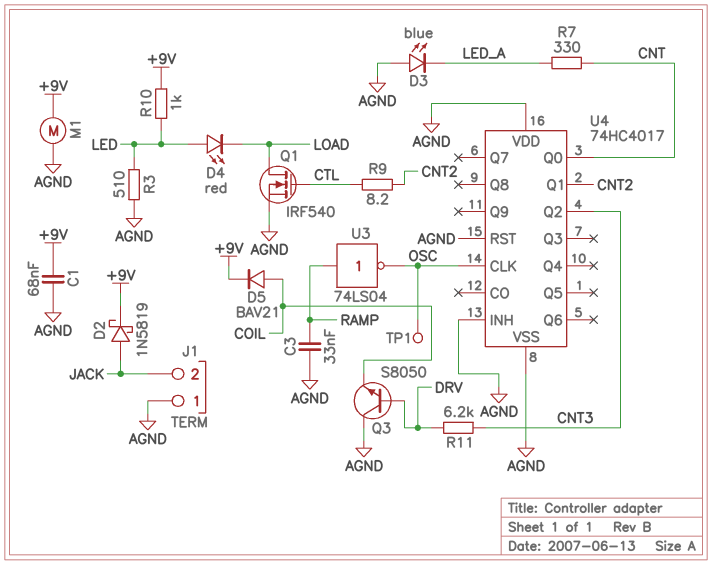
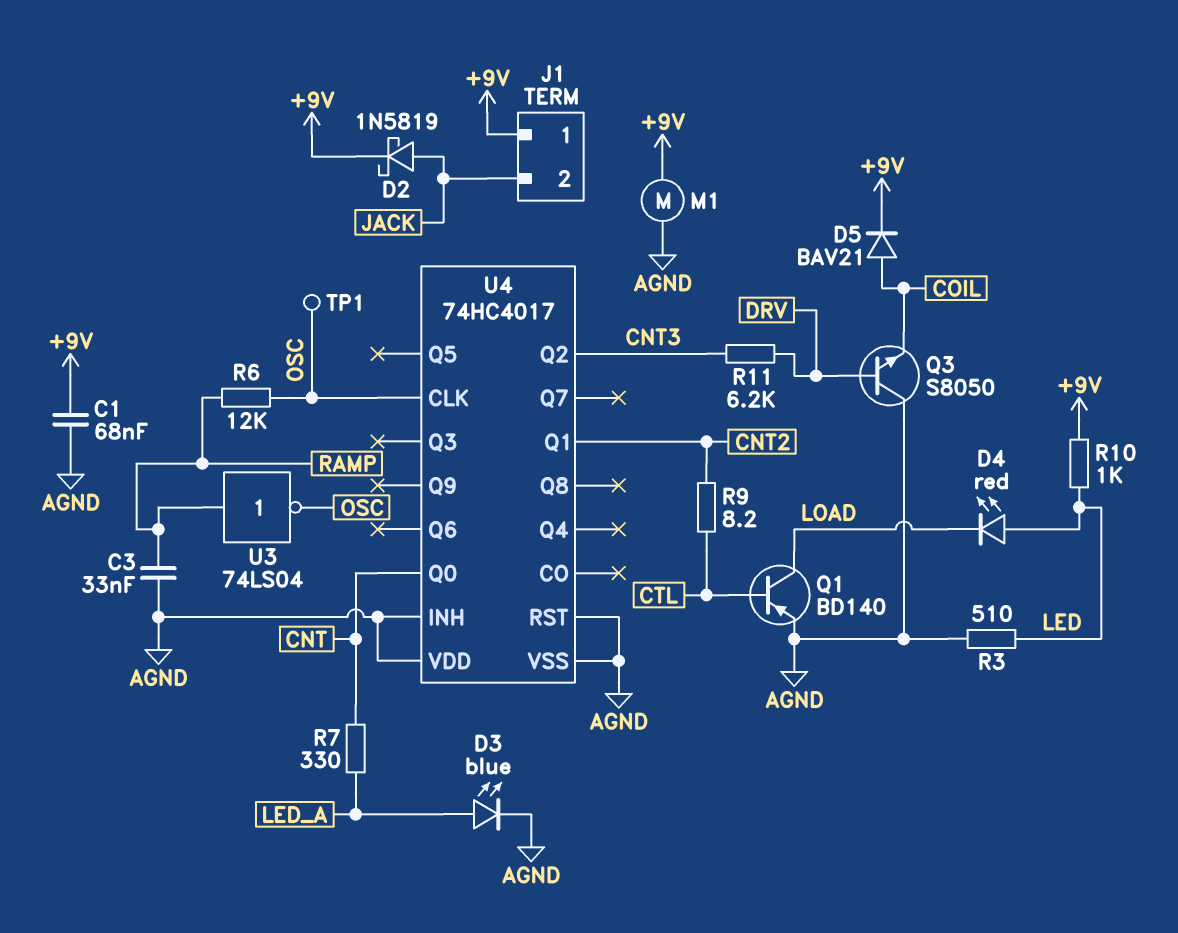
D3: LED blue (A AGND, K LED_A) -> LED blue (A LED_A, K AGND)
J1 pin 1: AGND -> +9V
Q1: NMOS IRF540 (G CTL, D LOAD, S AGND) -> PNP BD140 (B CTL, C LOAD, E AGND)
R6: none -> 12k (OSC, RAMP)

